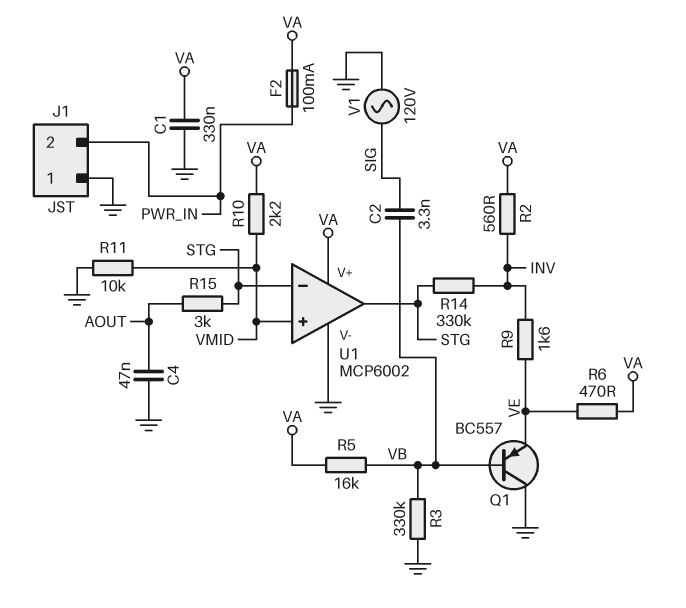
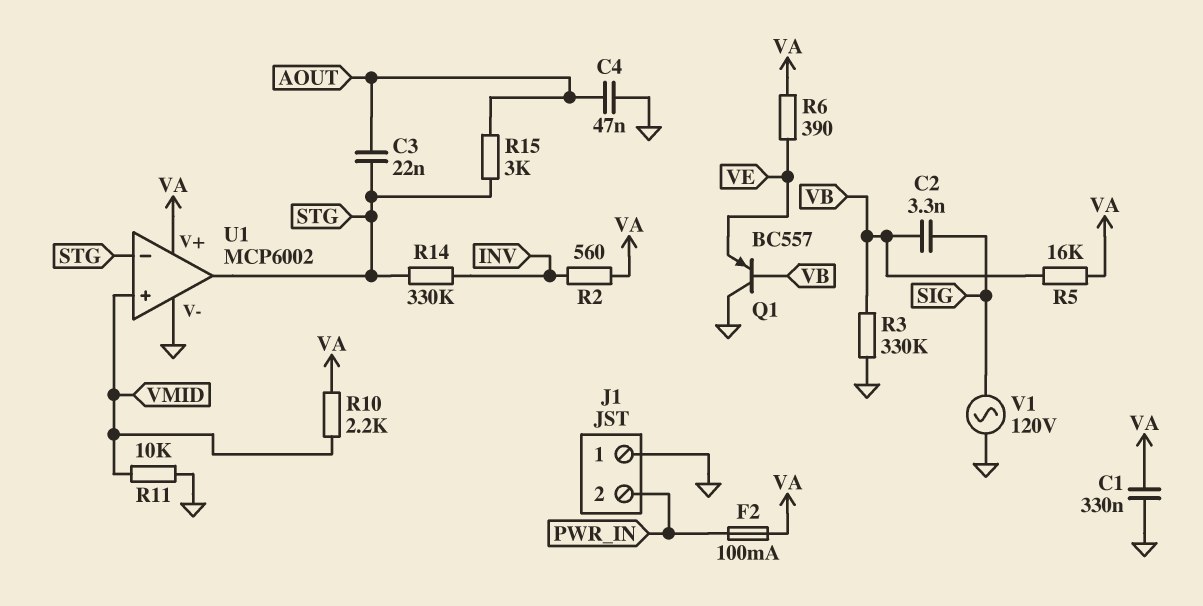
C3: none -> 22nF (AOUT, STG)
R6: 470 (VA, VE) -> 390 (VA, VE)
R9: 1.6k (INV, VE) -> none

